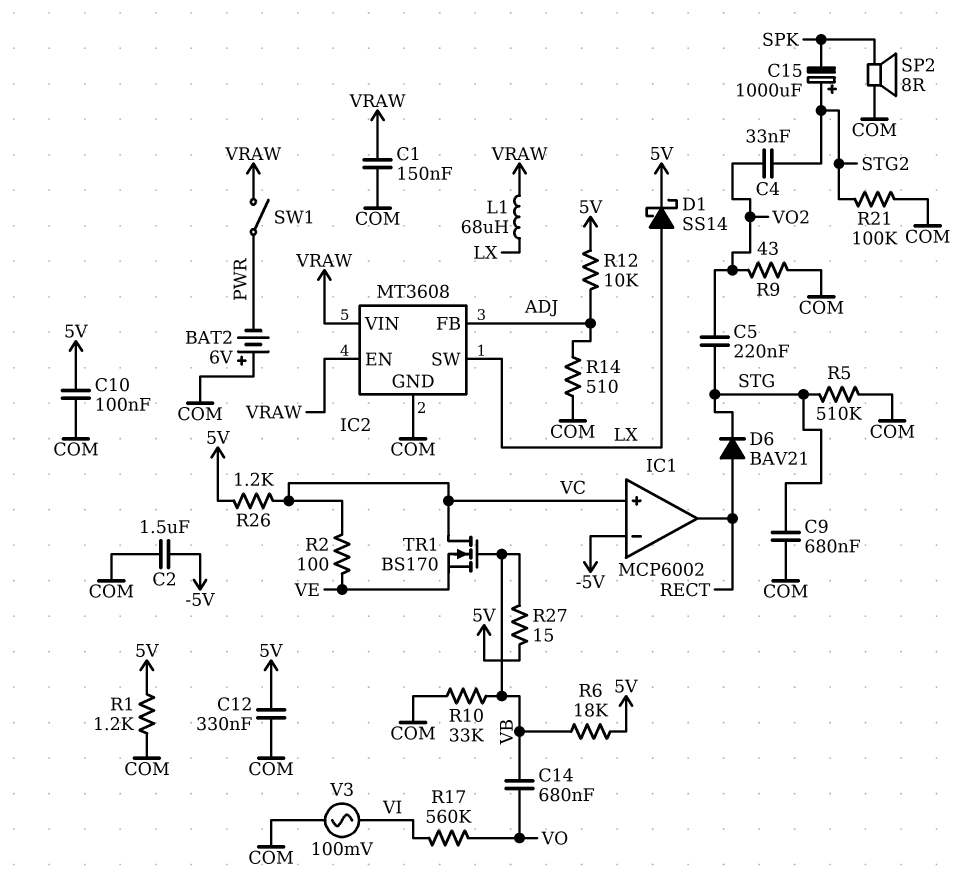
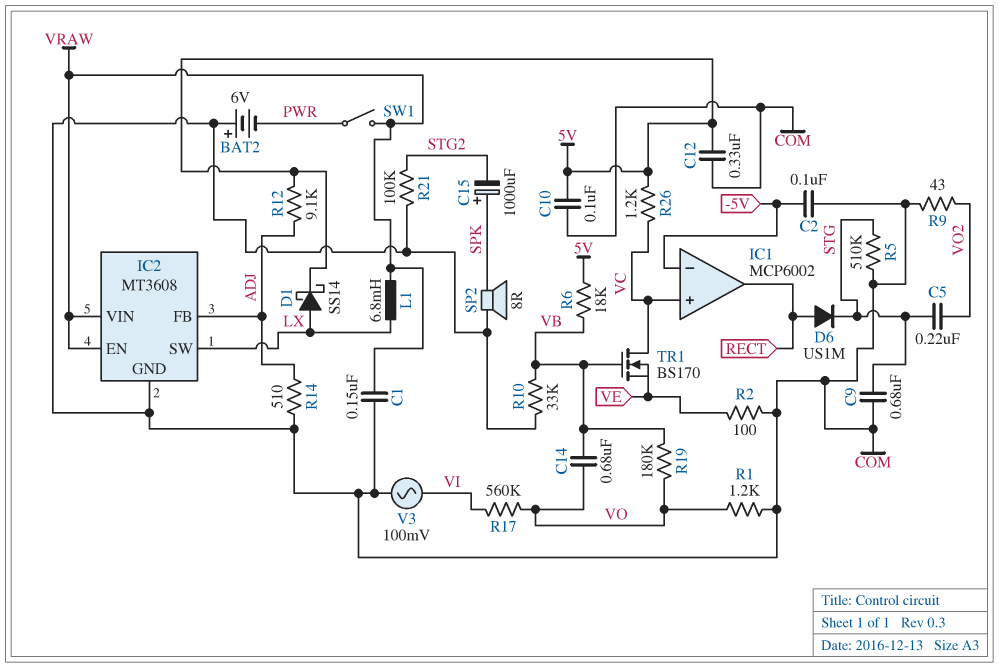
C2: 1.5uF (-5V, COM) -> 100nF (-5V, COM)
C4: 33nF (STG2, VO2) -> none
C15: 1000uF (plus STG2, minus SPK) -> 1000uF (plus SPK, minus STG2)
D6: diode BAV21 (A RECT, K STG) -> diode US1M (A RECT, K STG)
L1: 68uH (LX, VRAW) -> 6.8mH (LX, VRAW)
R1: 1.2k (5V, COM) -> 1.2k (COM, VO)
R2: 100 (VC, VE) -> 100 (COM, VE)
R12: 10k (5V, ADJ) -> 9.1k (5V, ADJ)
R19: none -> 180k (VB, VO)
R27: 15 (5V, VB) -> none

